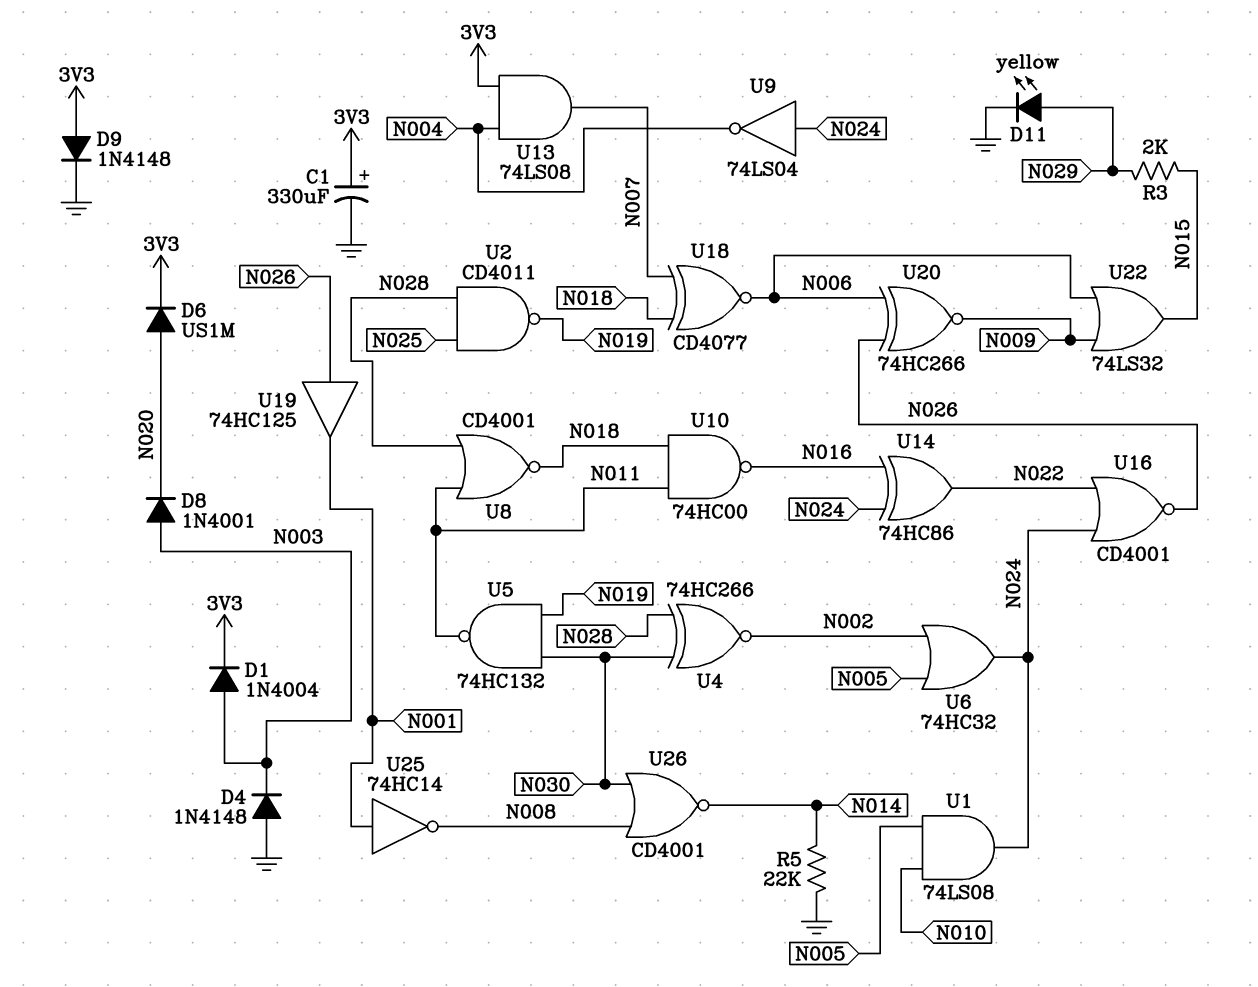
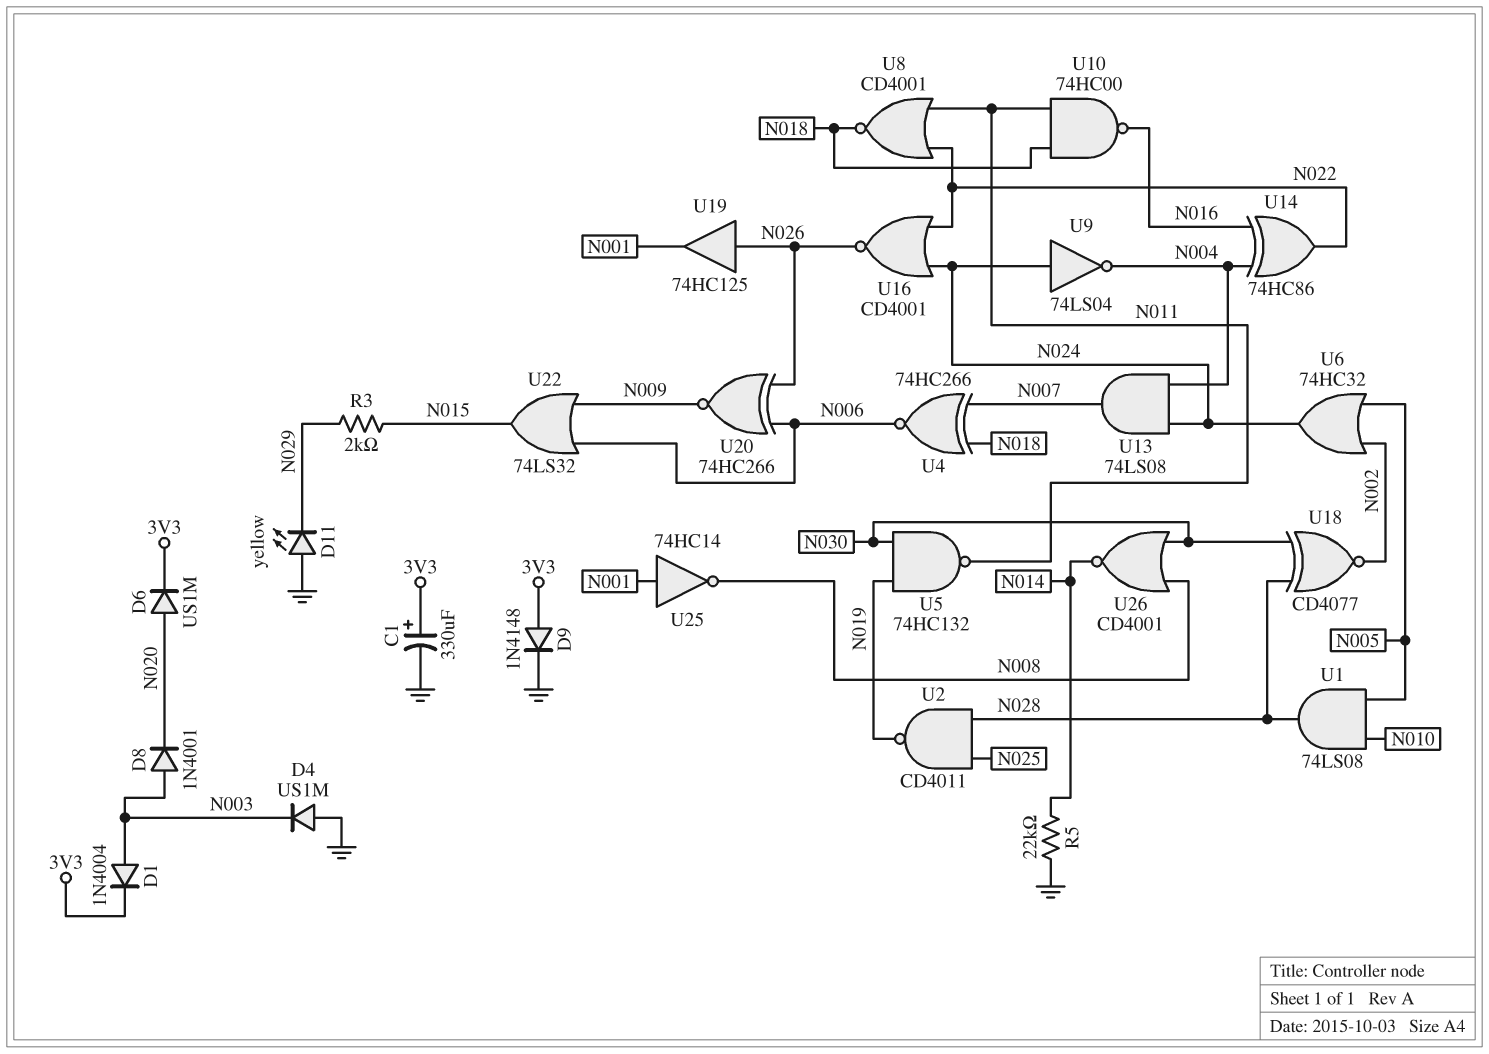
D4: diode 1N4148 (A GND, K N003) -> diode US1M (A GND, K N003)
D11: LED yellow (A N029, K GND) -> LED yellow (A GND, K N029)
U1: AND 74LS08 (in N005, in N010, out N024) -> AND 74LS08 (in N005, in N010, out N028)
U4: XNOR 74HC266 (in N028, in N030, out N002) -> XNOR 74HC266 (in N007, in N018, out N006)
U8: NOR CD4001 (in N011, in N028, out N018) -> NOR CD4001 (in N011, in N022, out N018)
U13: AND 74LS08 (in 3V3, in N004, out N007) -> AND 74LS08 (in N004, in N024, out N007)
U14: XOR 74HC86 (in N016, in N024, out N022) -> XOR 74HC86 (in N004, in N016, out N022)
U18: XNOR CD4077 (in N007, in N018, out N006) -> XNOR CD4077 (in N028, in N030, out N002)

